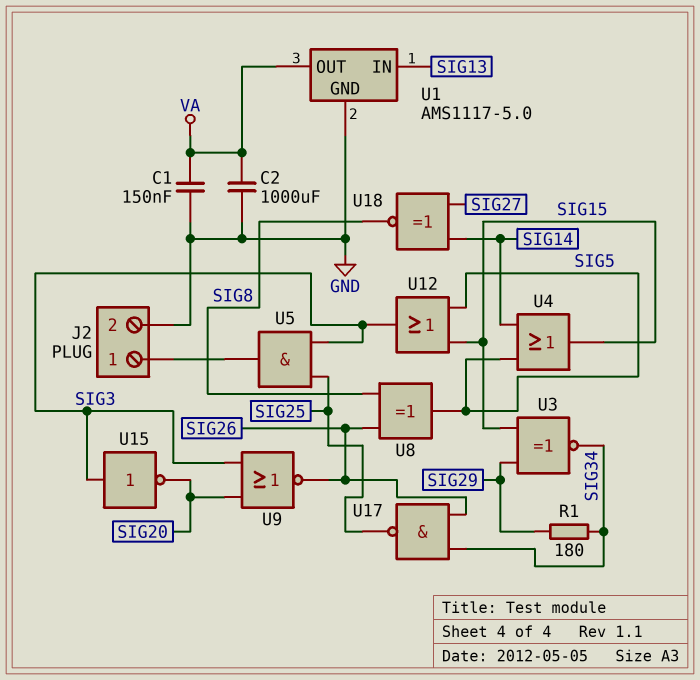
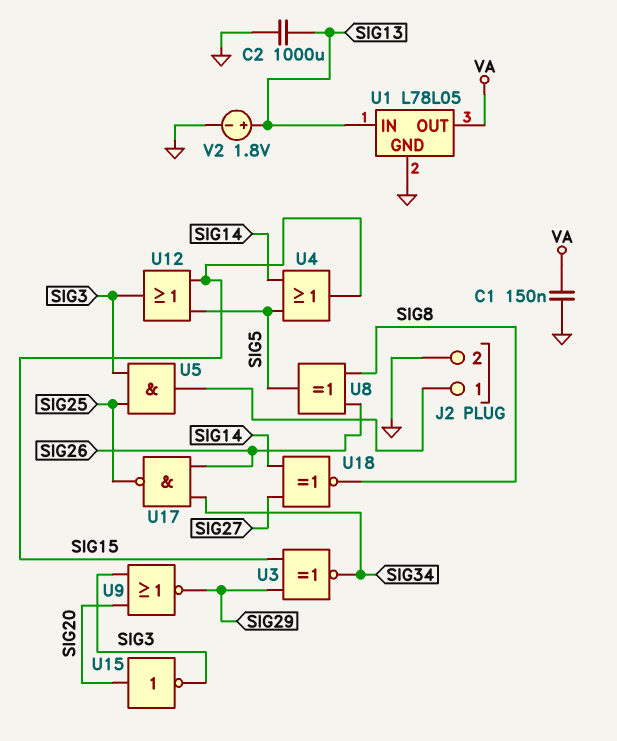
C2: 1000uF (GND, VA) -> 1000uF (GND, SIG13)
R1: 180 (SIG29, SIG34) -> none
U1: AMS1117-5.0 -> L78L05
U9: NOR (in SIG3, in SIG20, out SIG26) -> NOR (in SIG3, in SIG20, out SIG29)
U15: NOT (in SIG3, out SIG20) -> NOT (in SIG20, out SIG3)
V2: none -> 1.8V (plus SIG13, minus GND)

